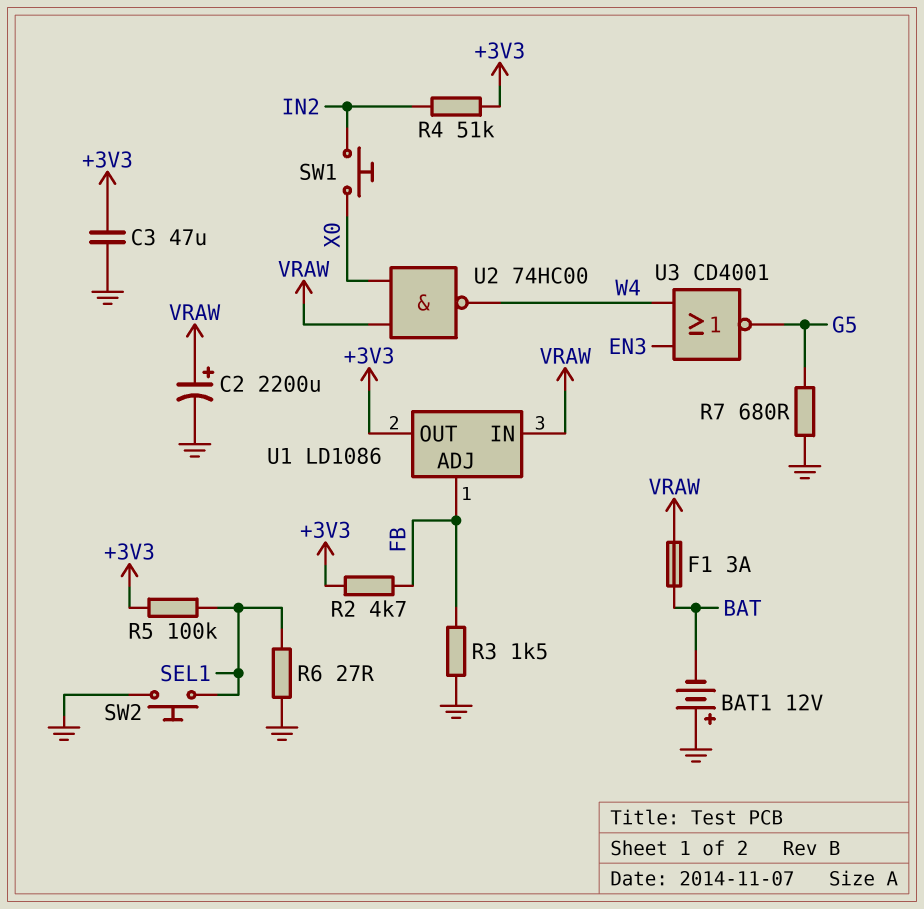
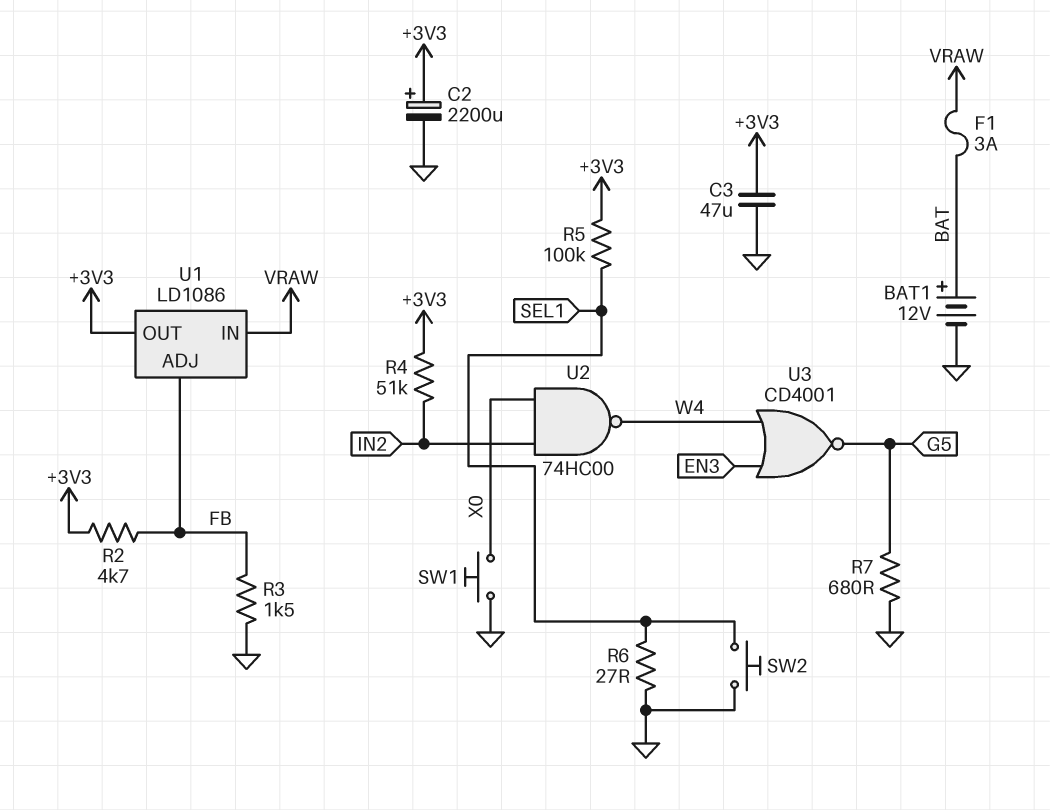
BAT1: 12V (plus GND, minus BAT) -> 12V (plus BAT, minus GND)
C2: 2200uF (plus VRAW, minus GND) -> 2200uF (plus +3V3, minus GND)
SW1: button (IN2, X0) -> button (GND, X0)
U2: NAND 74HC00 (in VRAW, in X0, out W4) -> NAND 74HC00 (in IN2, in X0, out W4)

